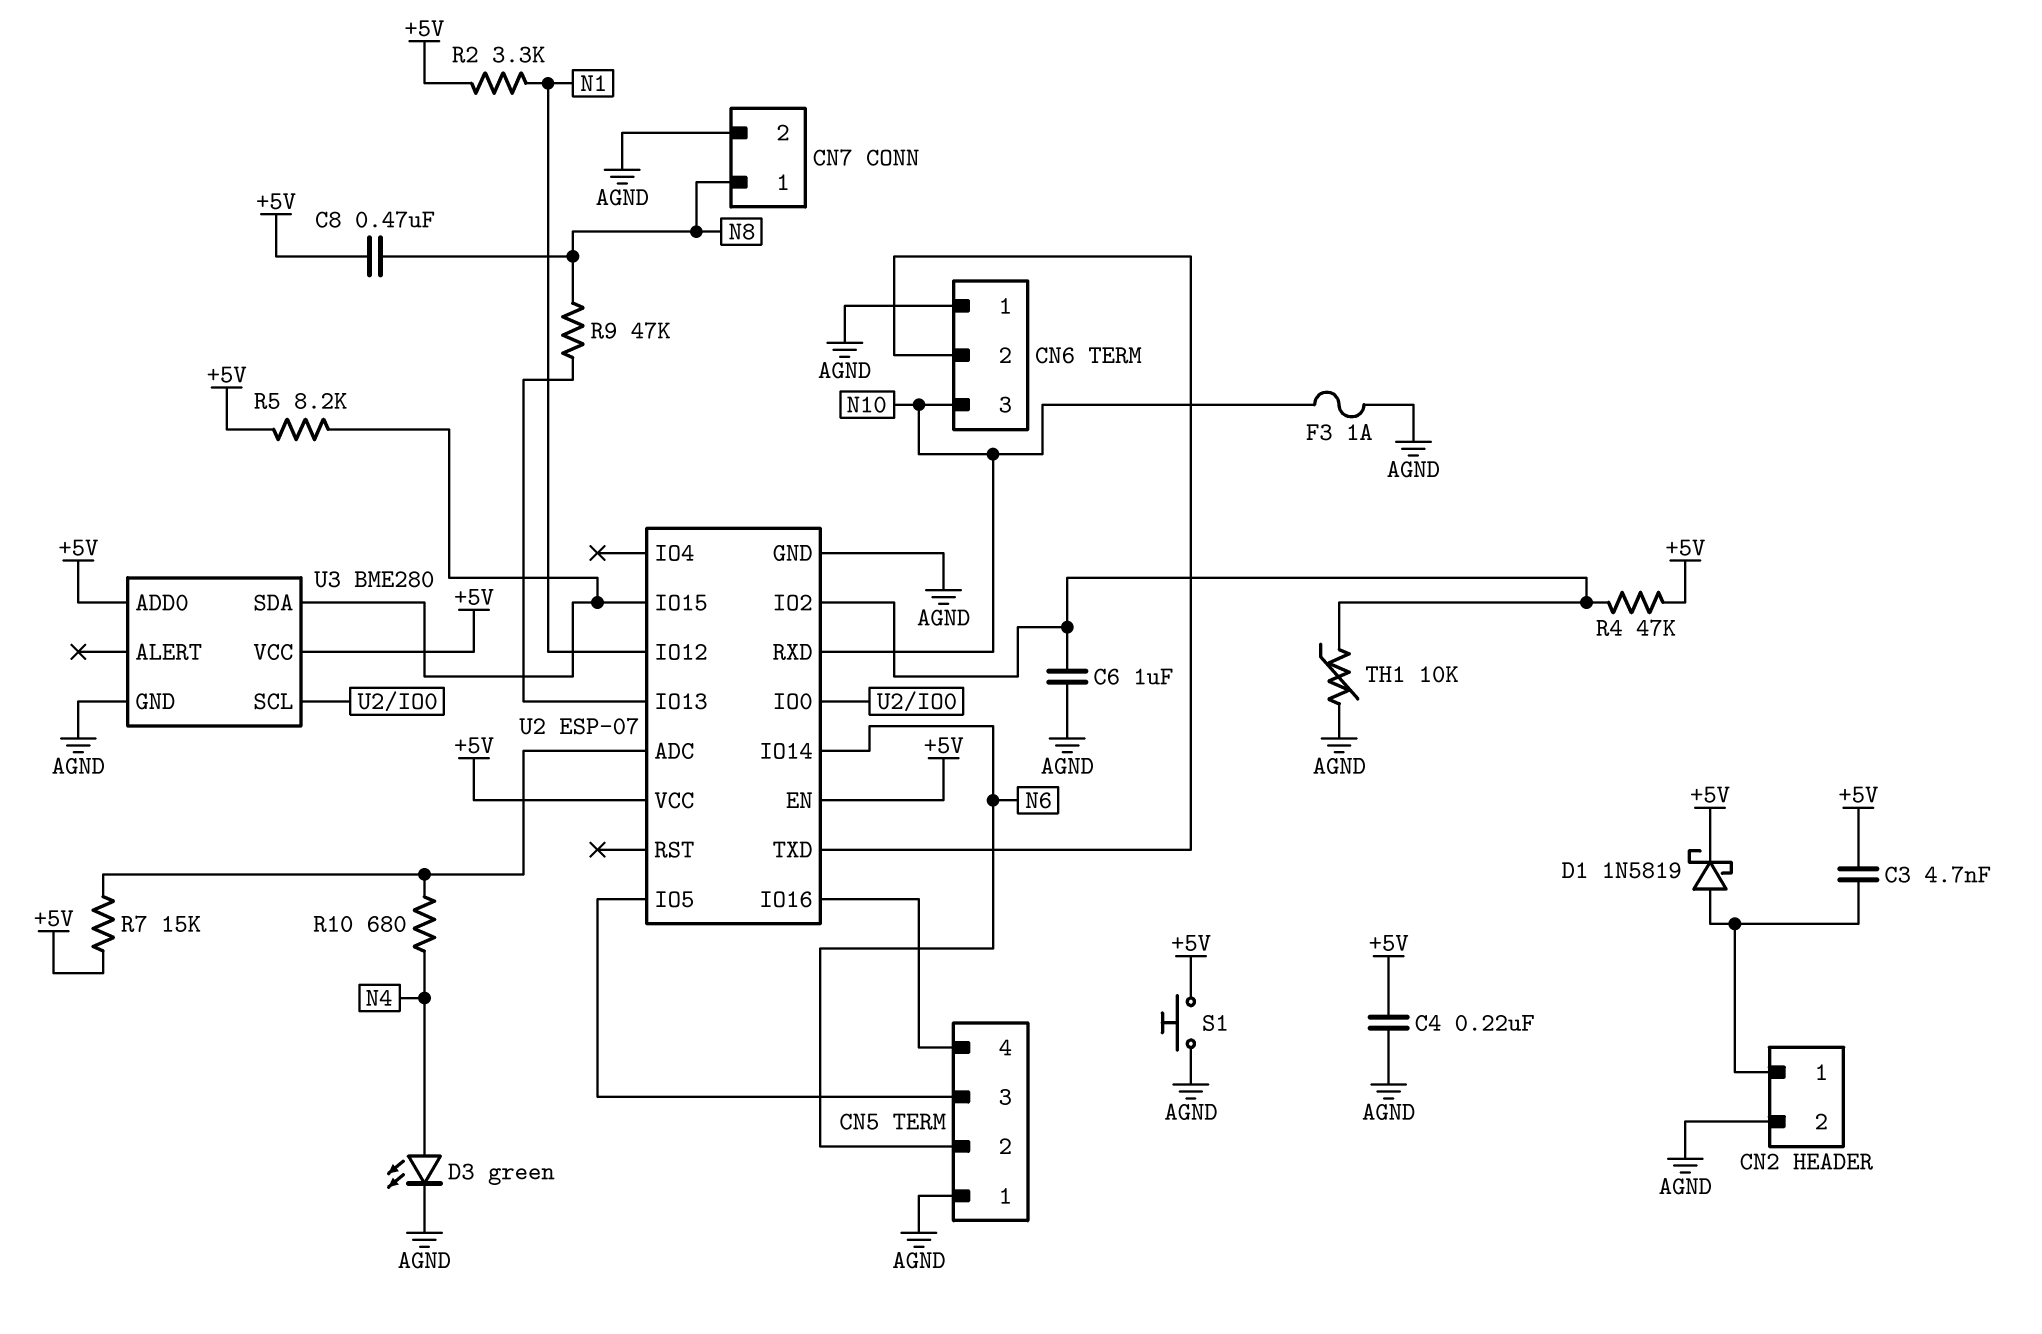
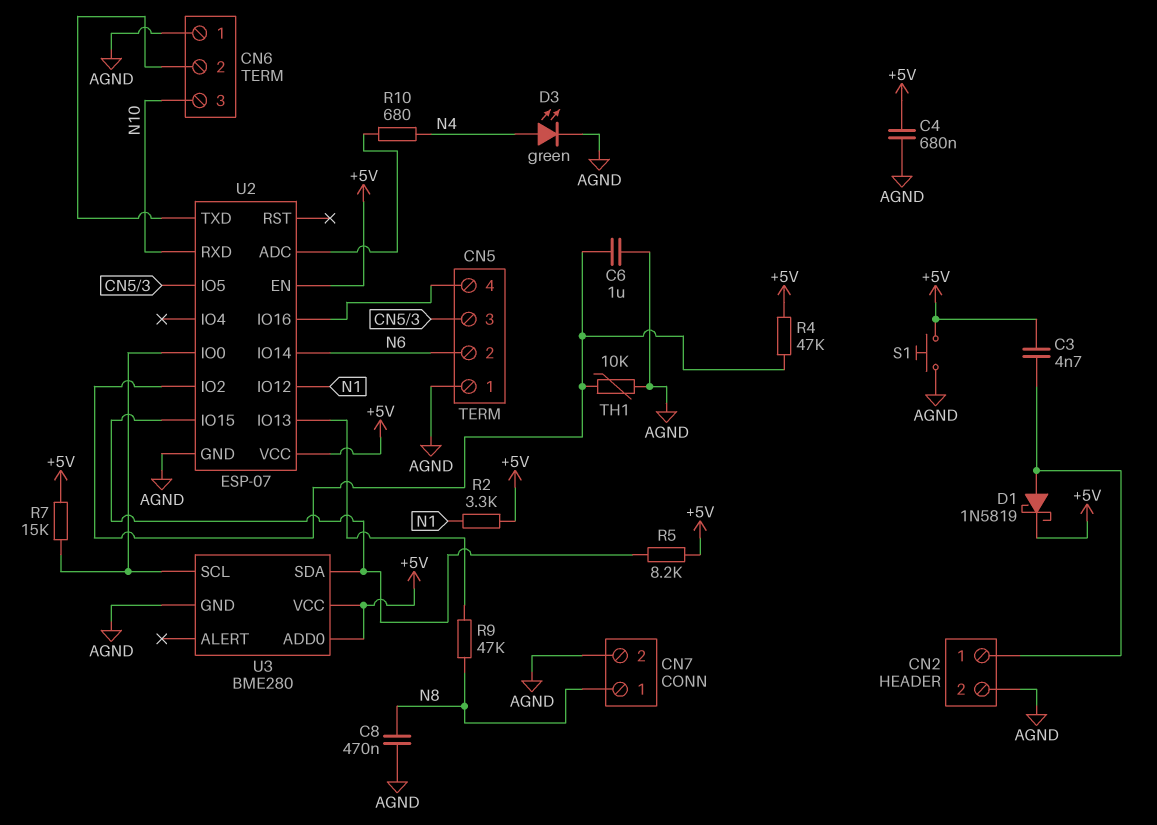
C4: 220nF (+5V, AGND) -> 680nF (+5V, AGND)
C8: 470nF (+5V, N8) -> 470nF (AGND, N8)
F3: 1A (AGND, N10) -> none
R7: 15k (+5V, U2/ADC) -> 15k (+5V, U2/IO0)

